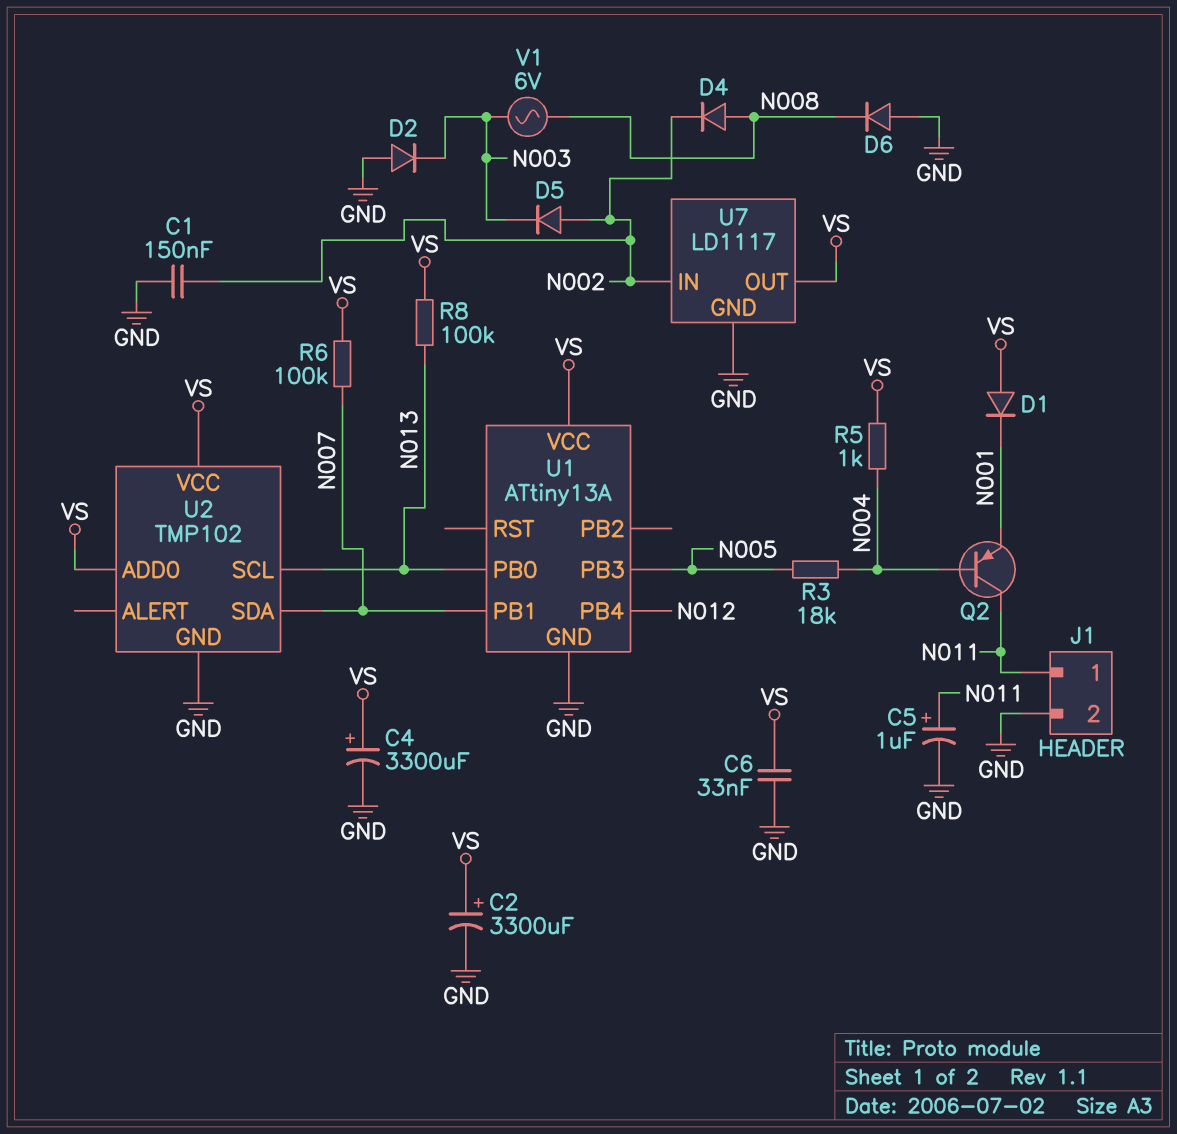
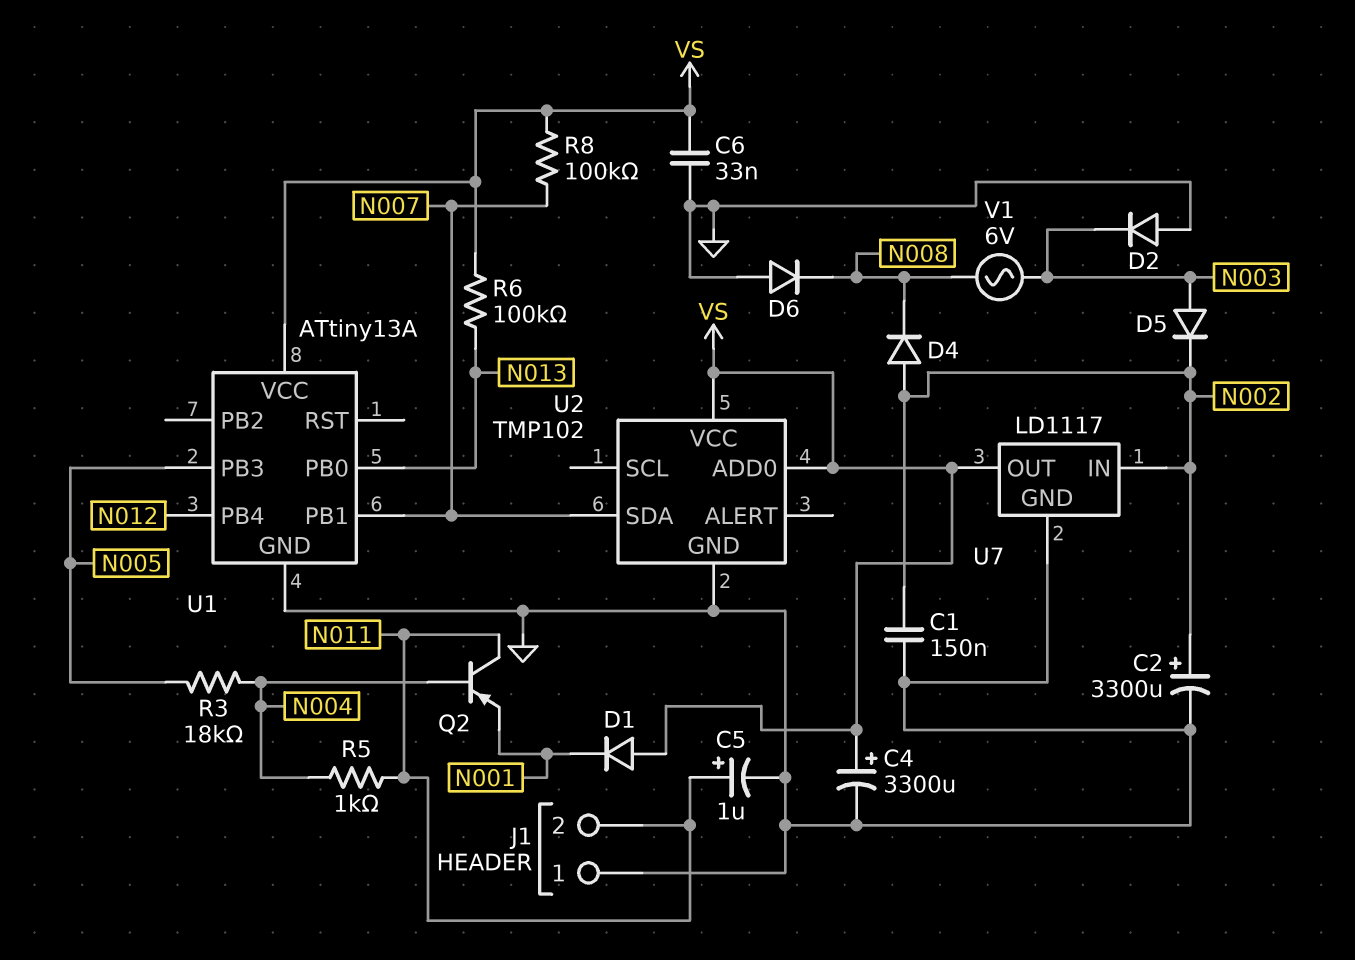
C2: 3300uF (plus VS, minus GND) -> 3300uF (plus N002, minus GND)
D4: diode (A N008, K N002) -> diode (A N002, K N008)
D5: diode (A N002, K N003) -> diode (A N003, K N002)
J1 pin 1: N011 -> GND
J1 pin 2: GND -> N011
R5: 1k (N004, VS) -> 1k (N004, N011)
R6: 100k (N007, VS) -> 100k (N013, VS)
R8: 100k (N013, VS) -> 100k (N007, VS)
U2 pin SCL: N013 -> none

